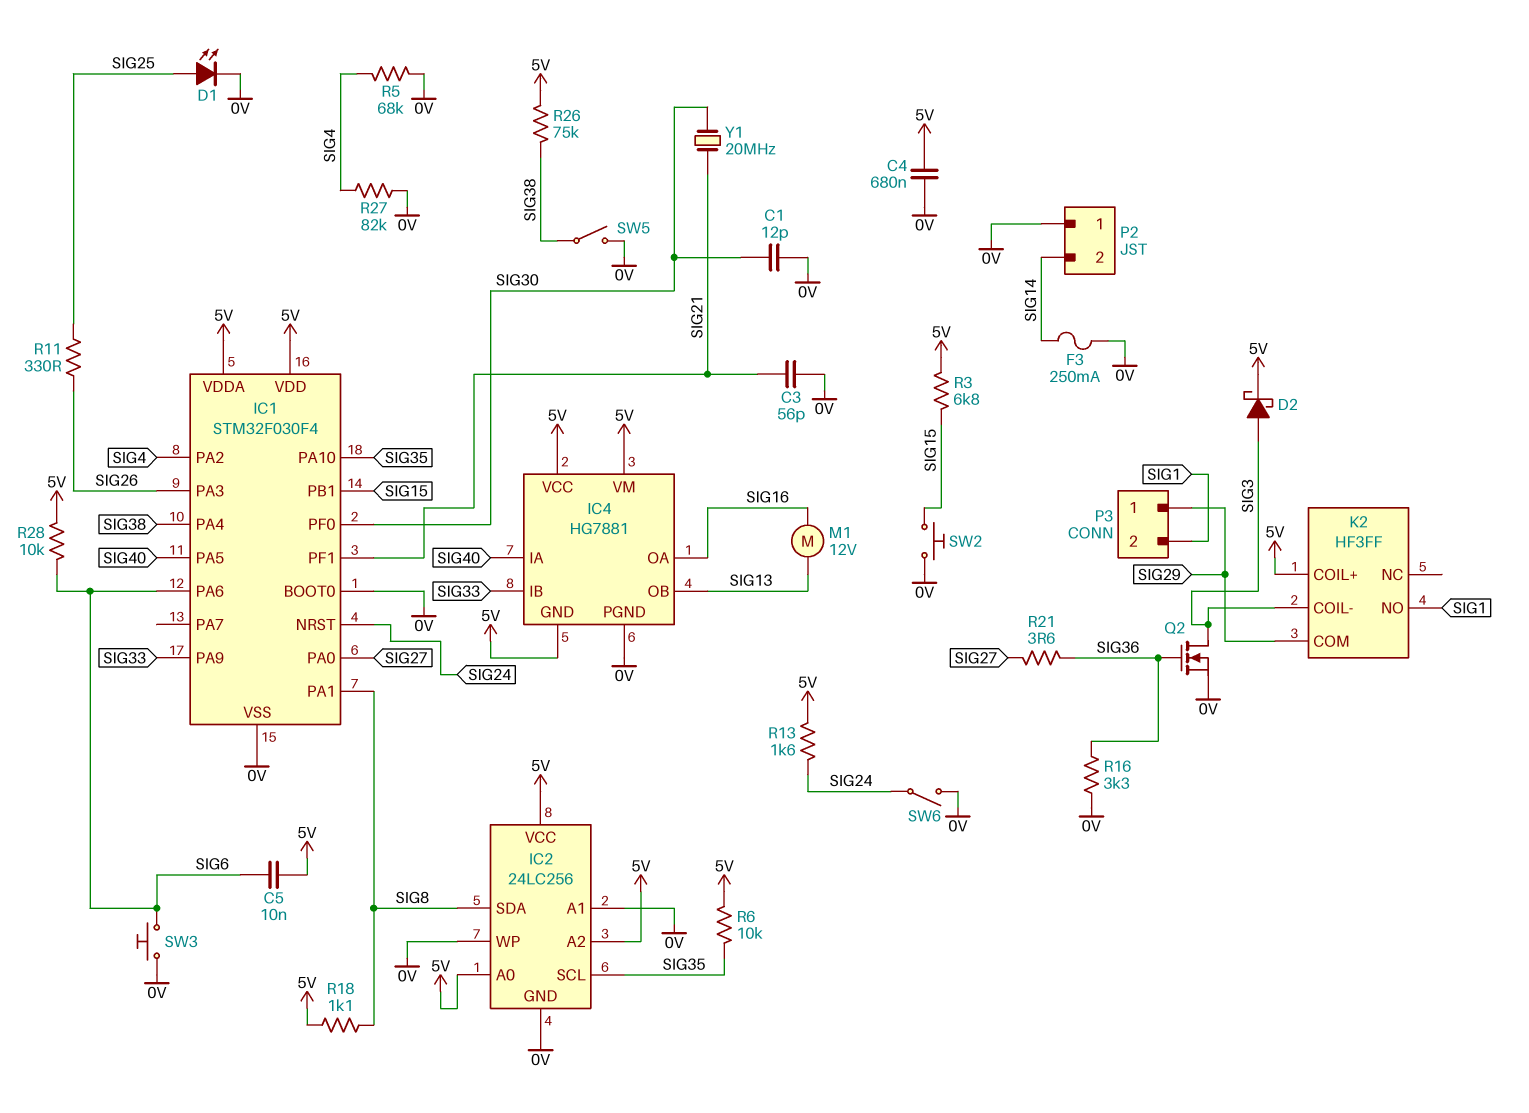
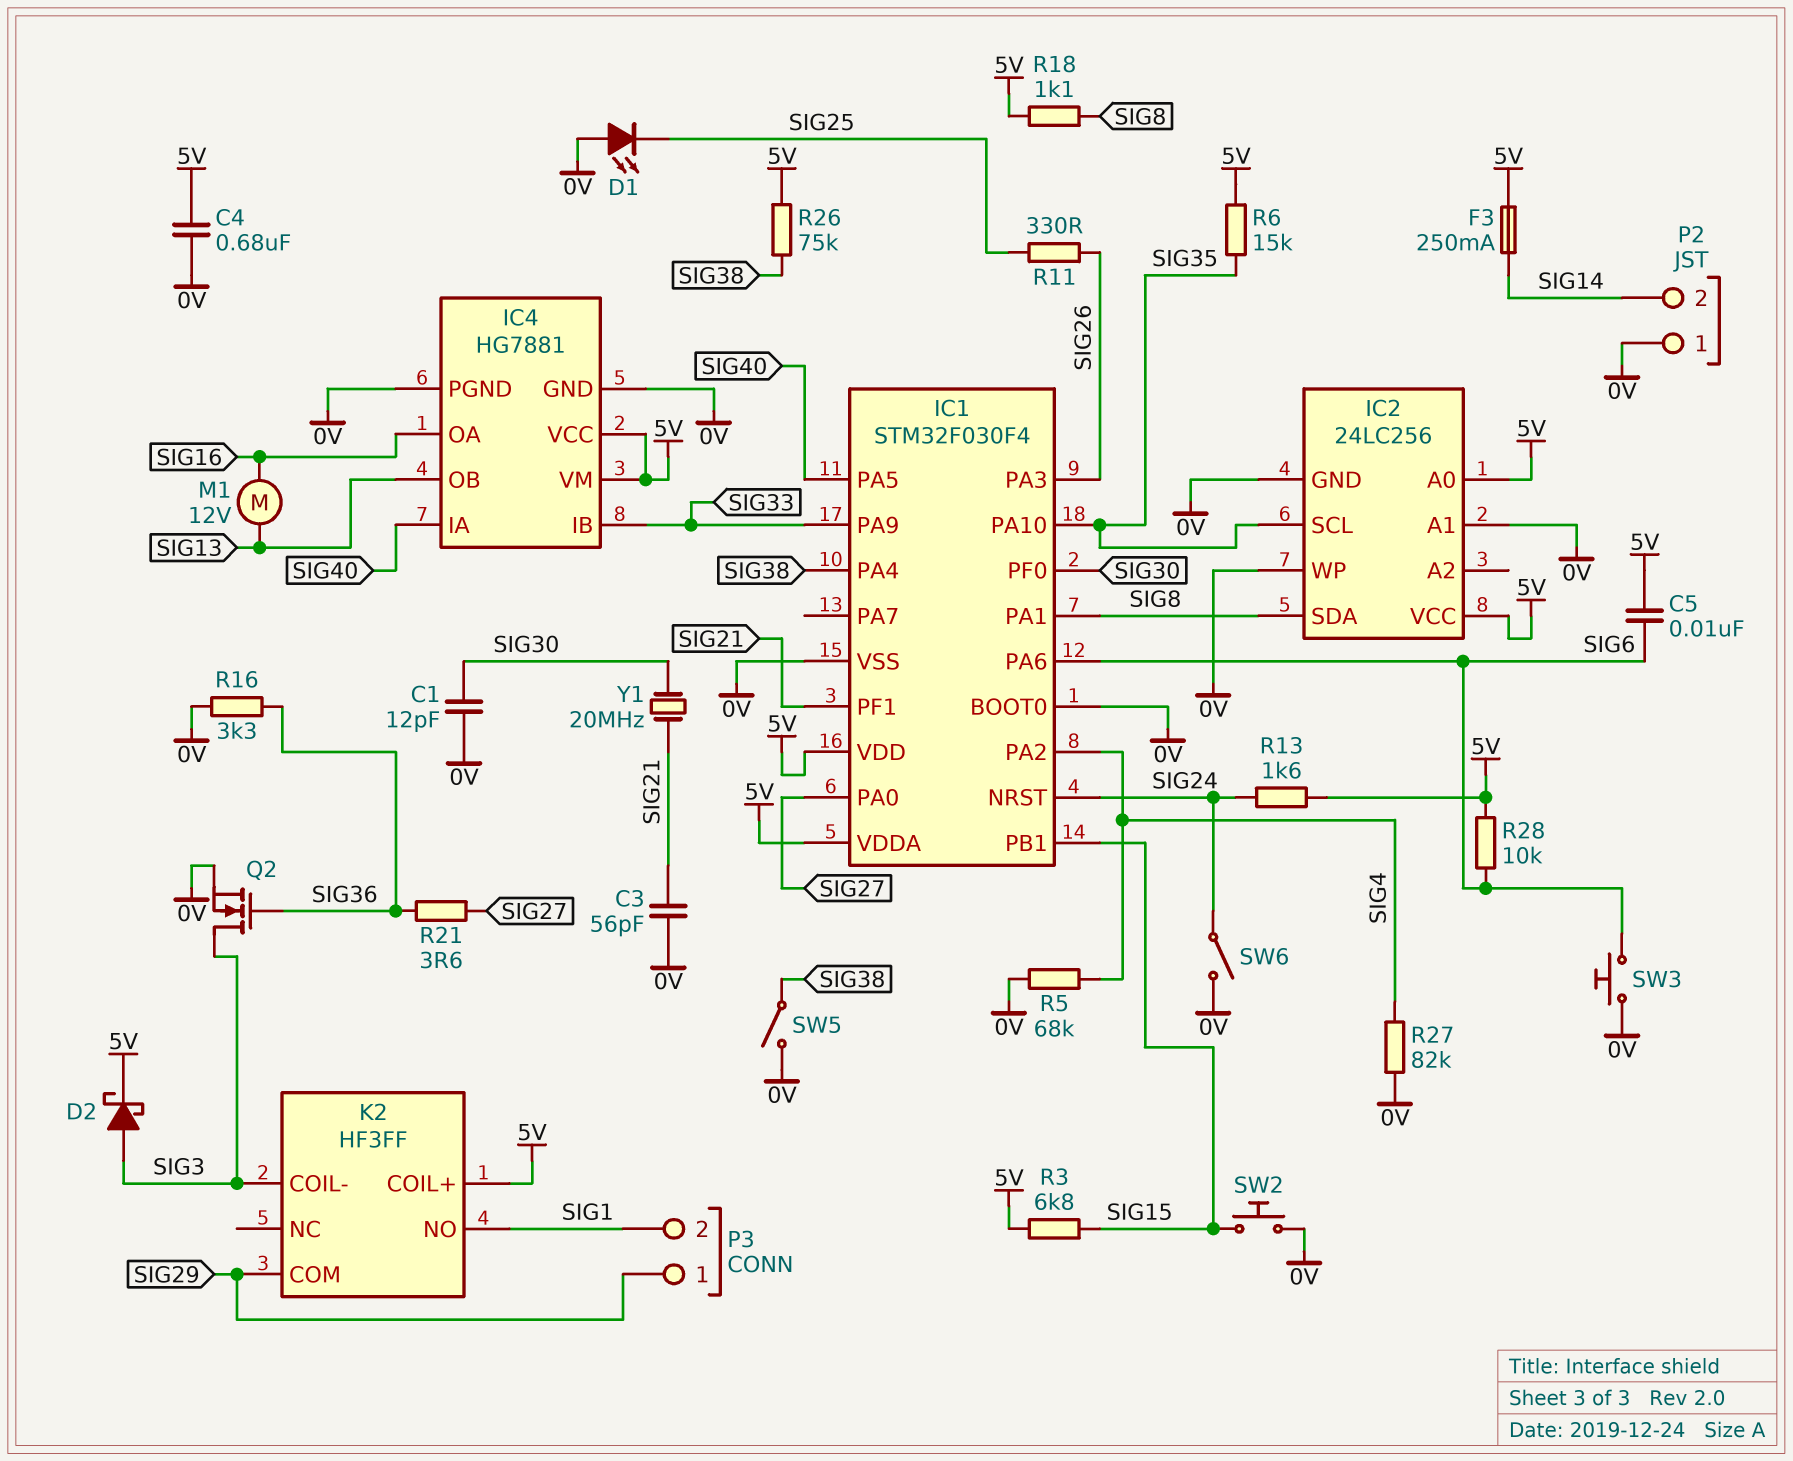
D1: LED (A SIG25, K 0V) -> LED (A 0V, K SIG25)
F3: 250mA (0V, SIG14) -> 250mA (5V, SIG14)
IC2 pin A2: 5V -> none
IC4 pin GND: 5V -> 0V
R6: 10k (5V, SIG35) -> 15k (5V, SIG35)

